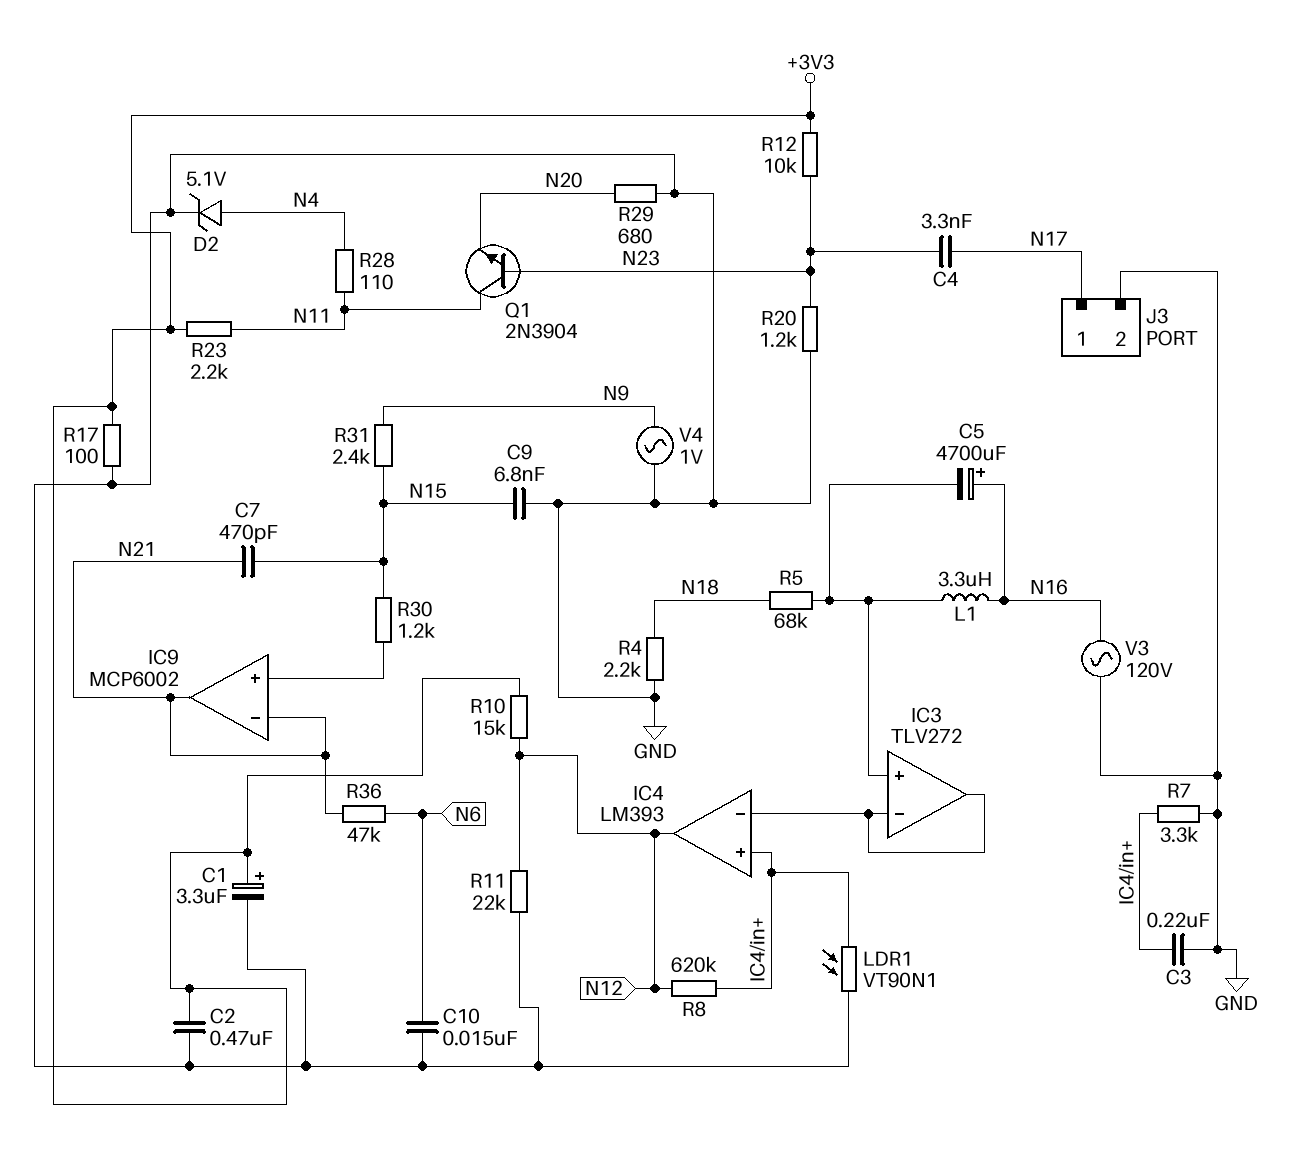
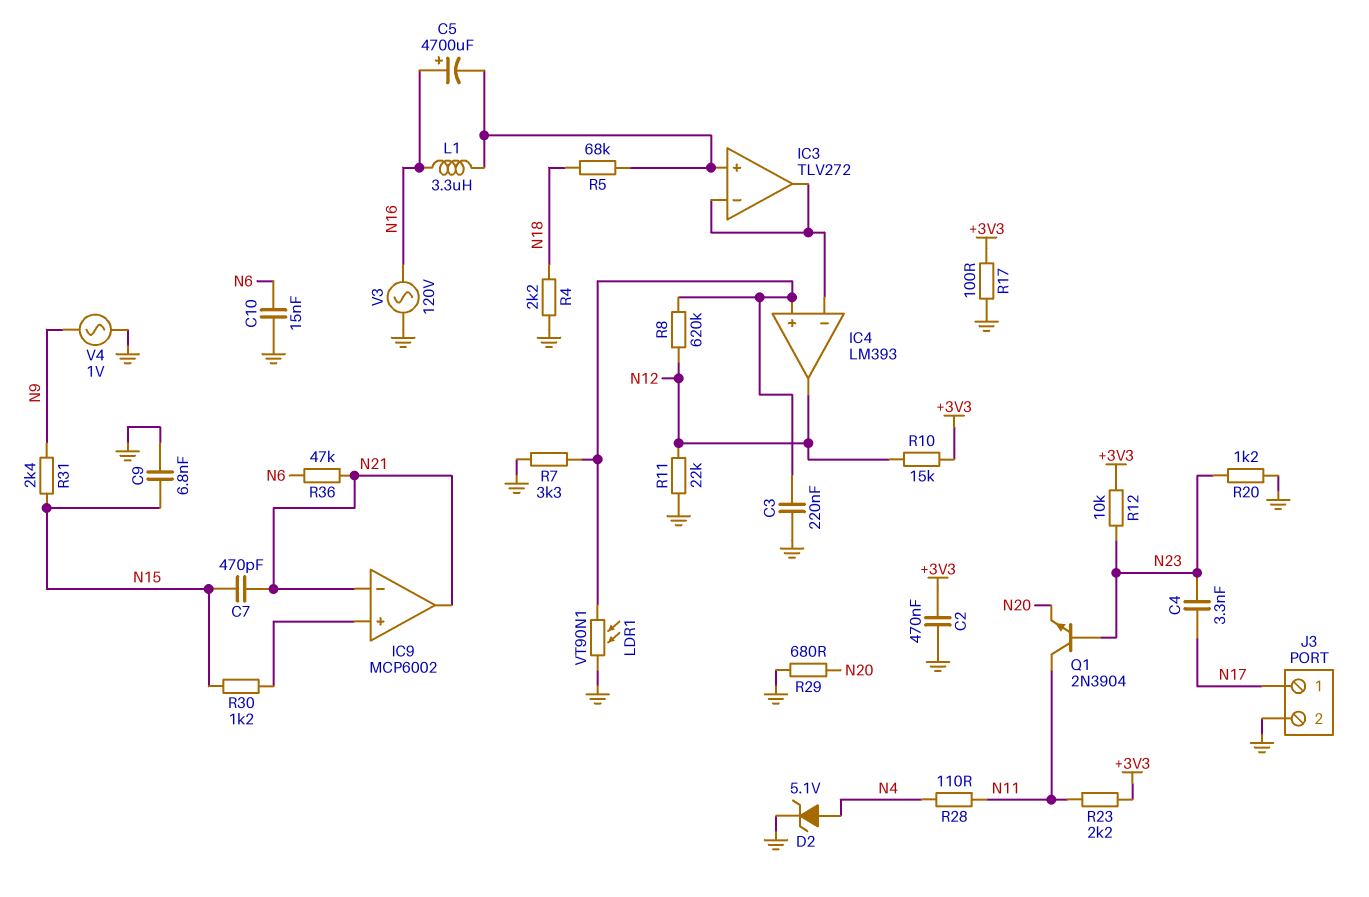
C1: 3.3uF (plus +3V3, minus GND) -> none

